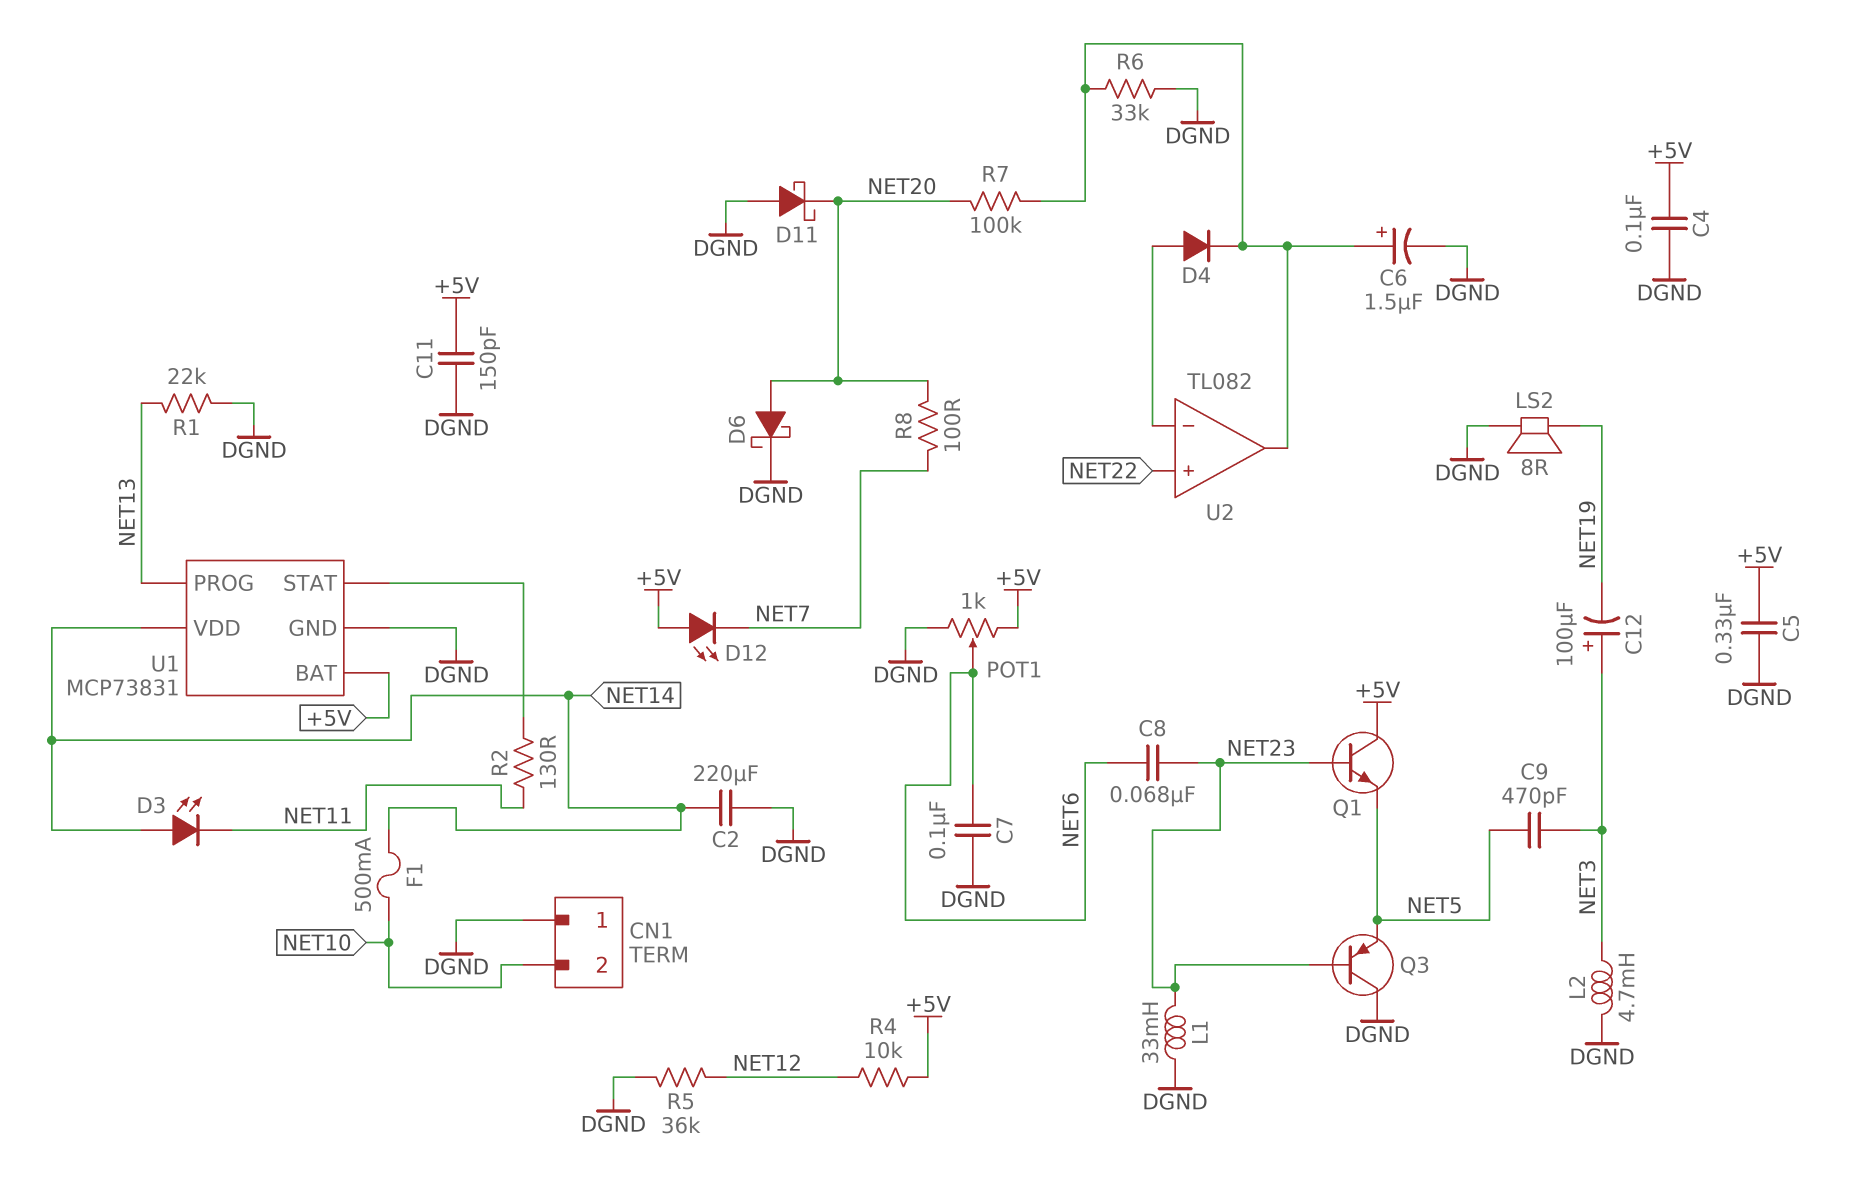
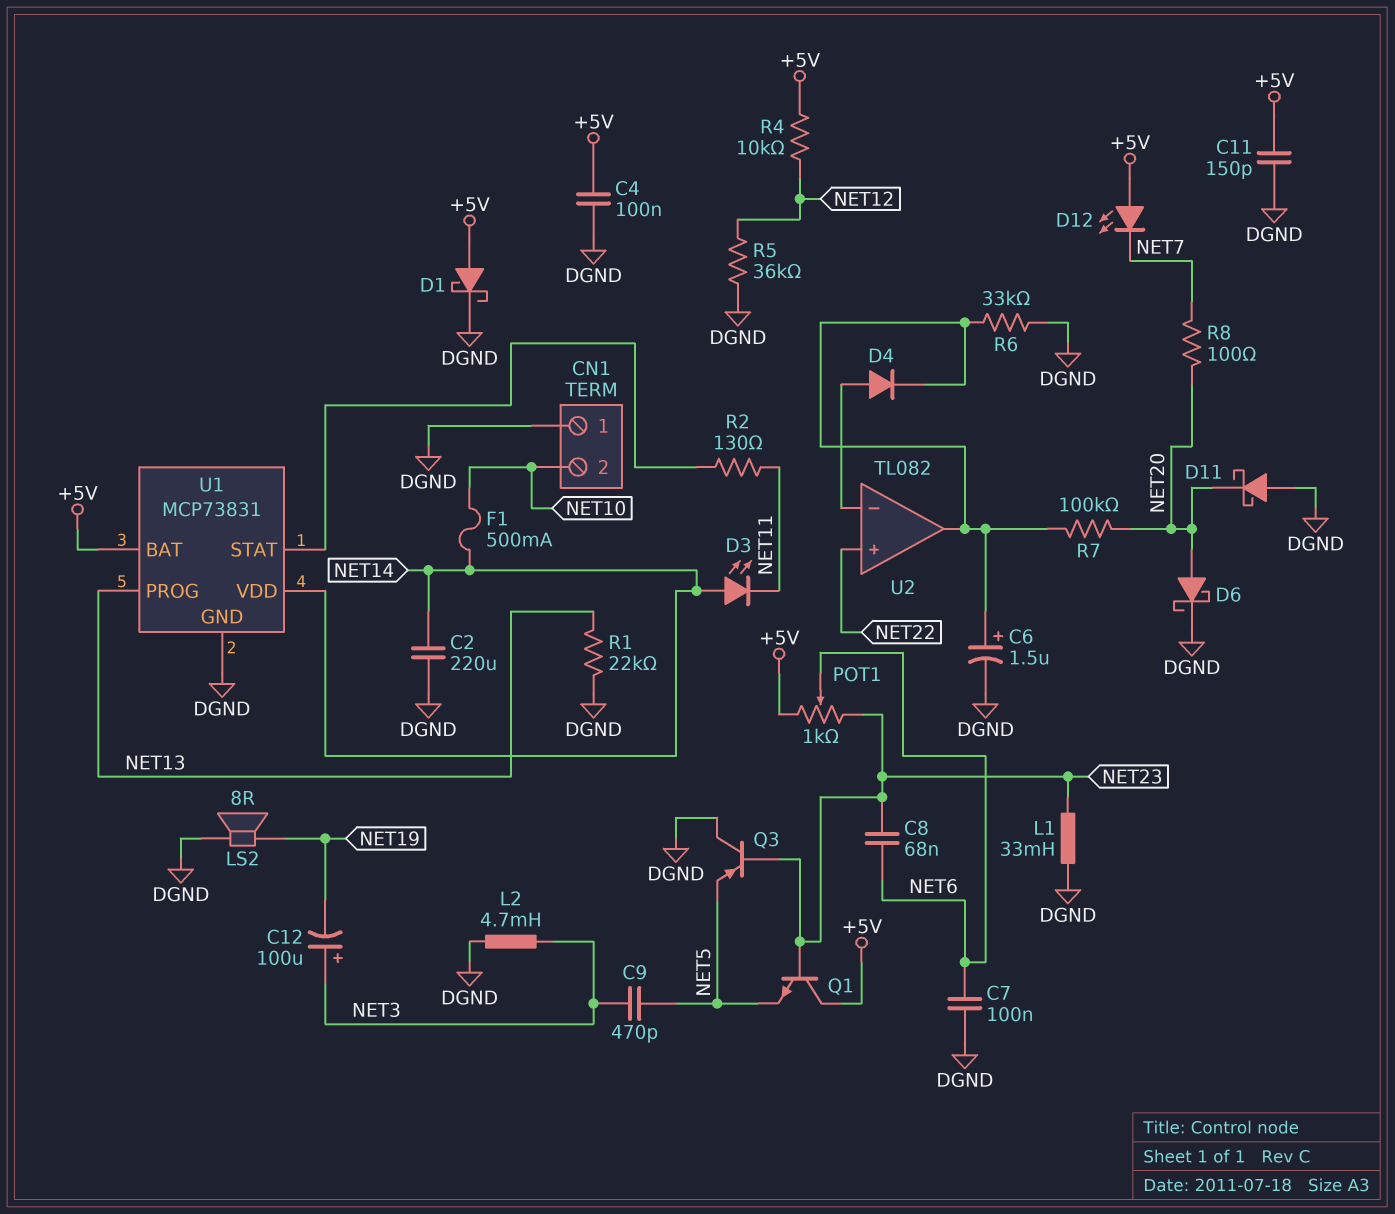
C5: 330nF (+5V, DGND) -> none
D1: none -> schottky (A +5V, K DGND)
POT1: 1k (+5V, DGND, wiper NET6) -> 1k (+5V, NET23, wiper NET6)

